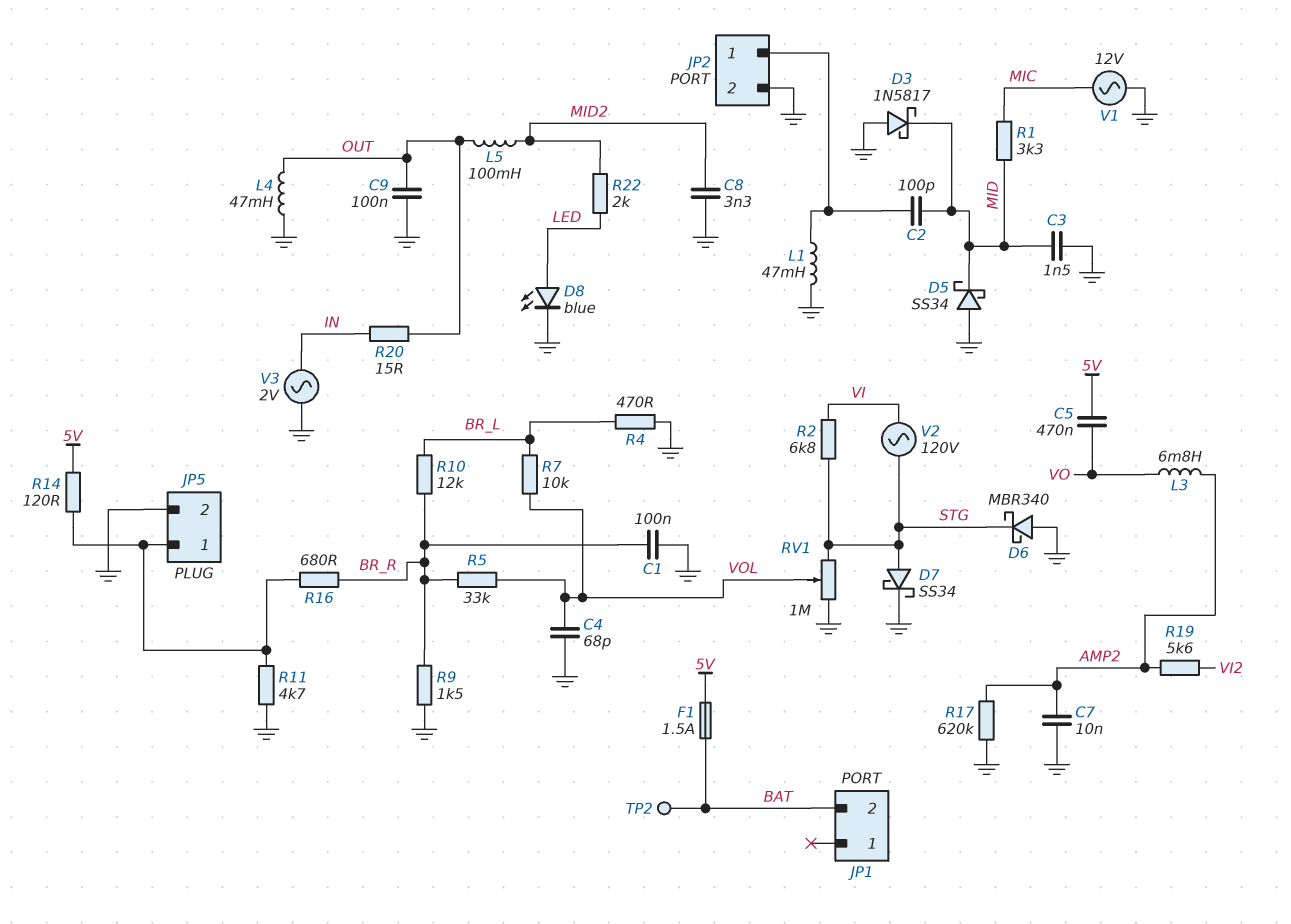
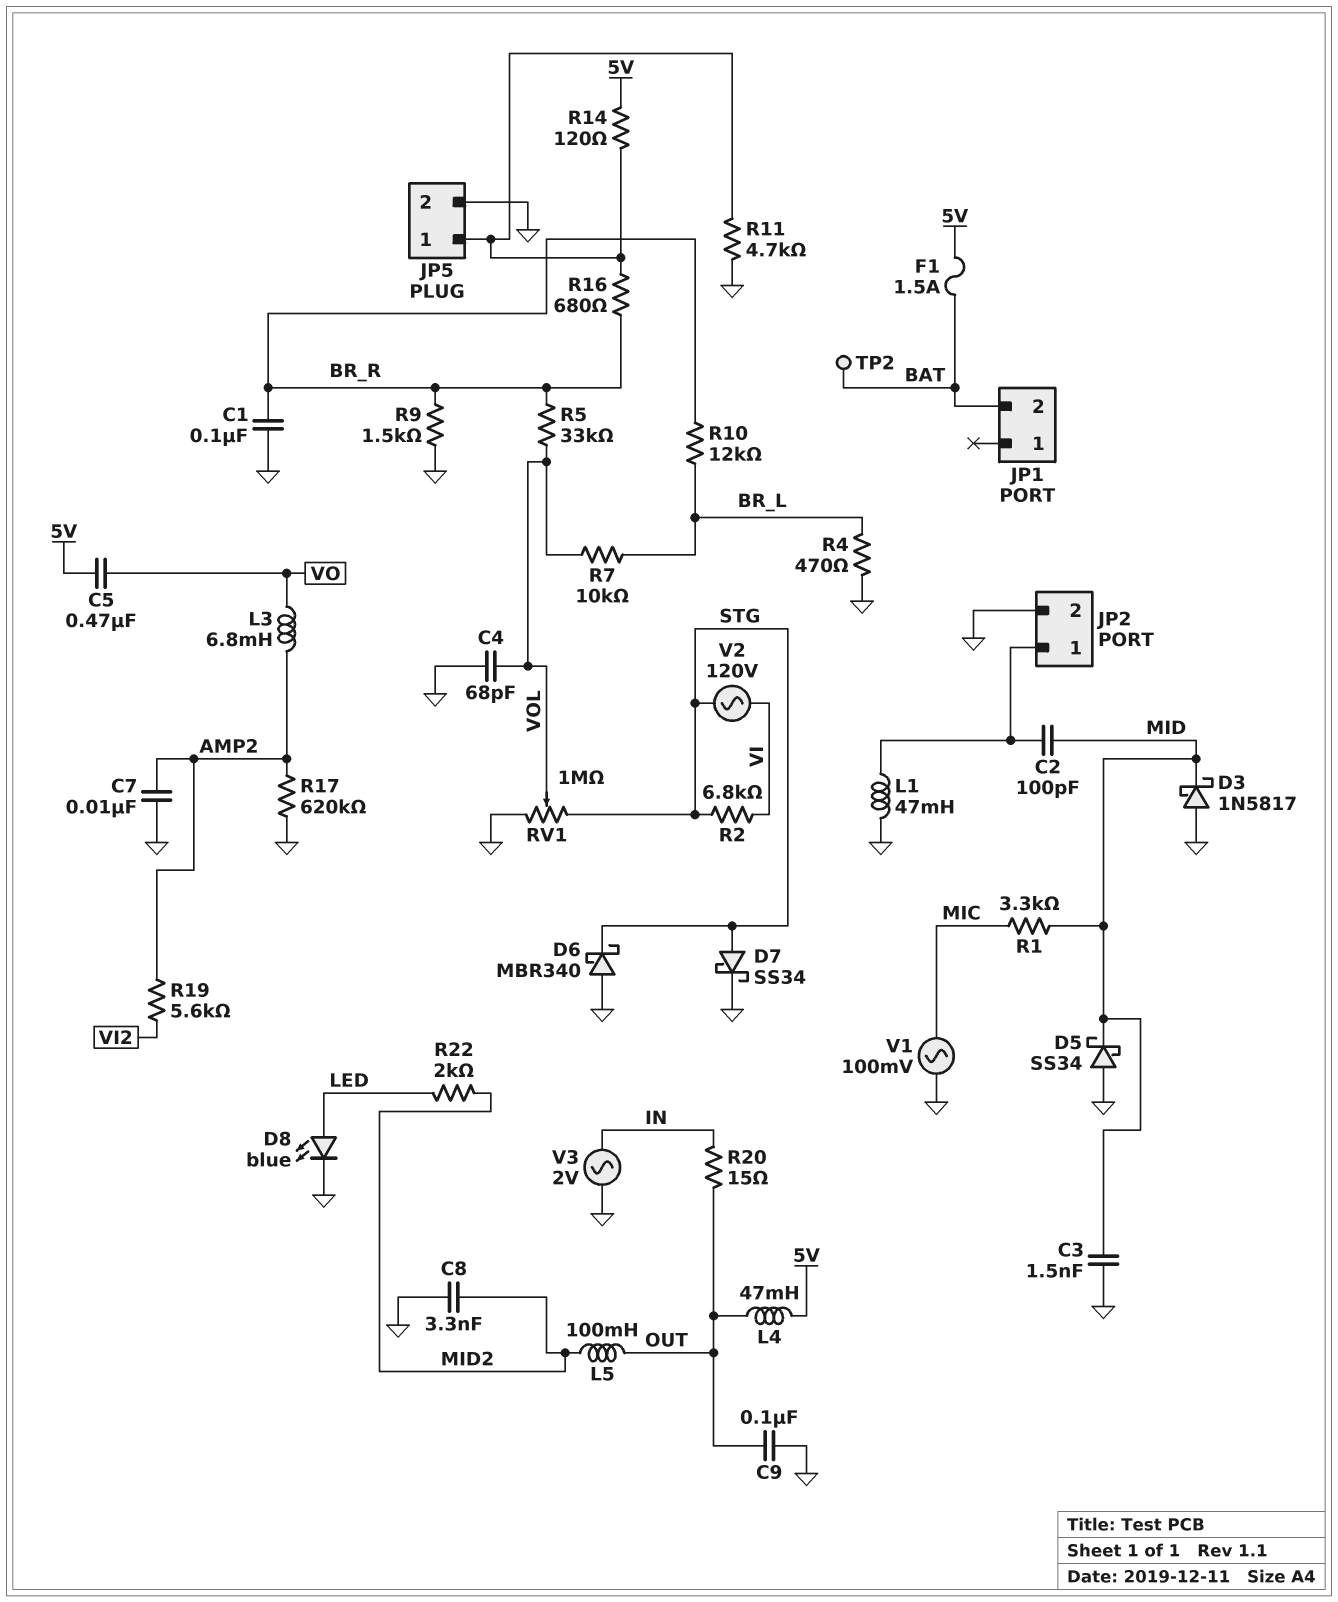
L4: 47mH (GND, OUT) -> 47mH (5V, OUT)
V1: AC 12V (GND, MIC) -> AC 100mV (GND, MIC)

